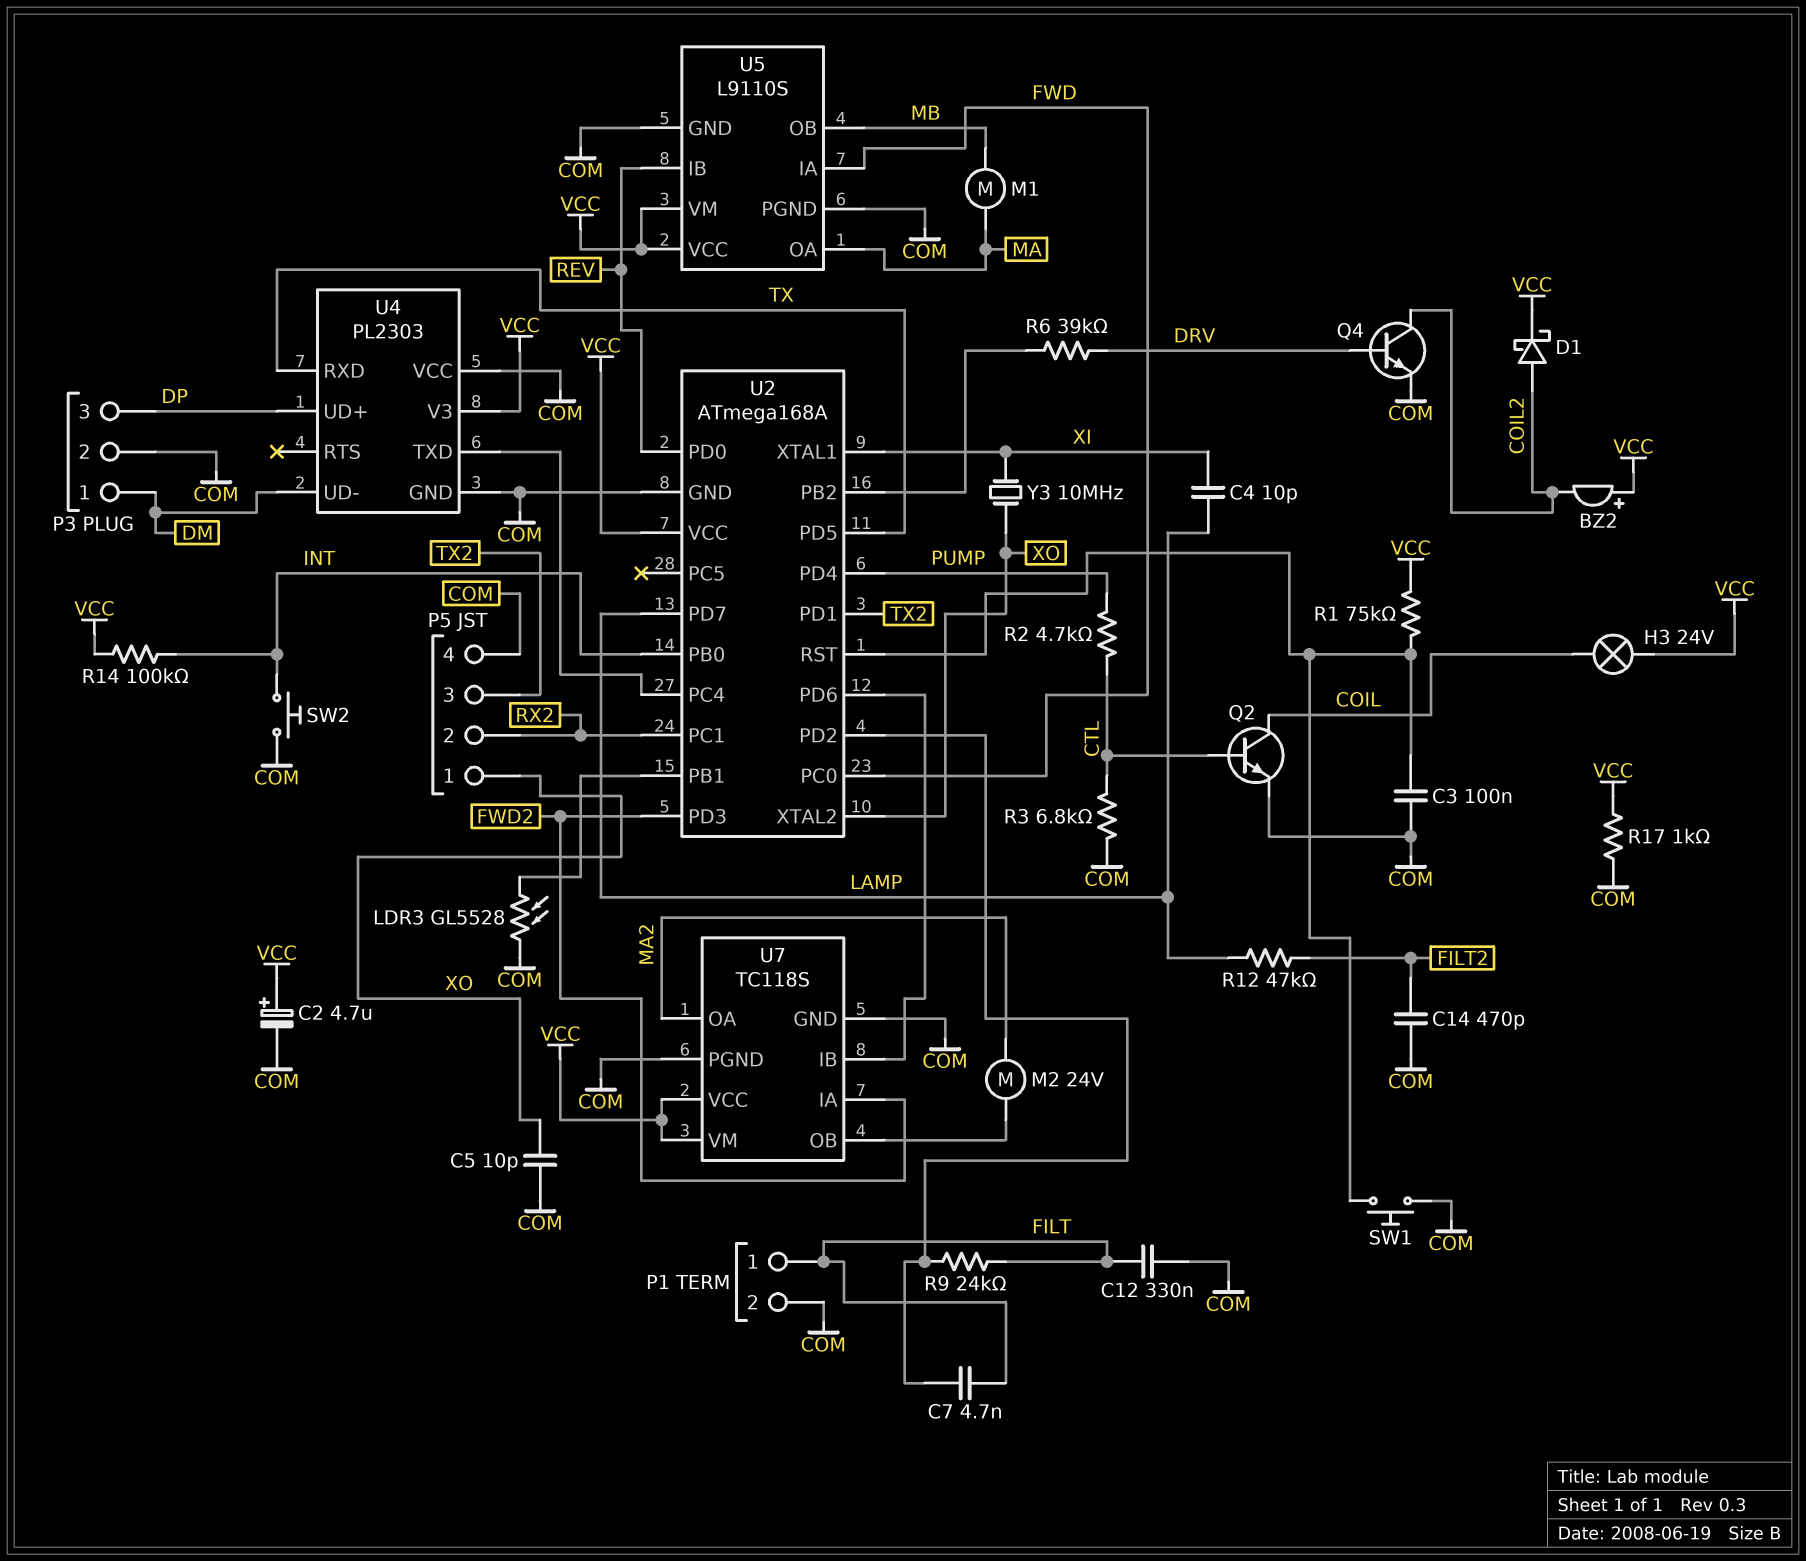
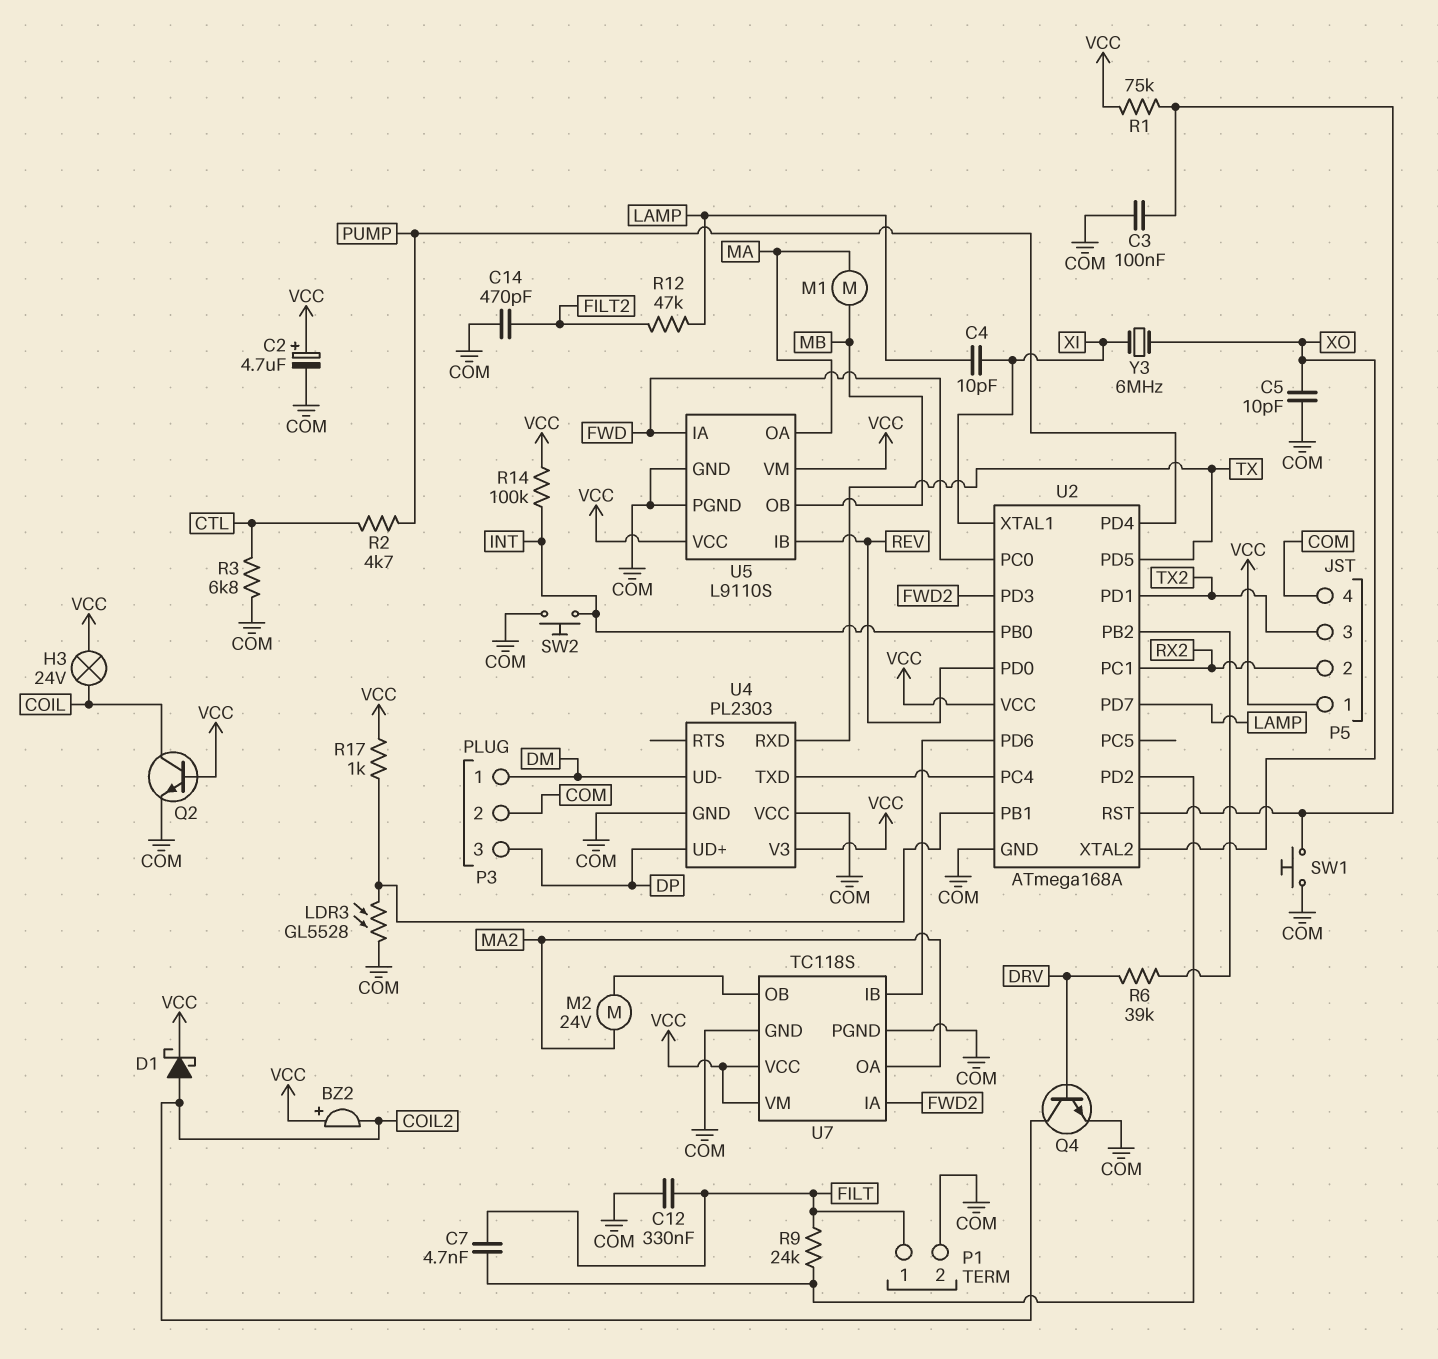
P5 pin 1: XO -> VCC
Q2: NPN (B CTL, C COIL, E COM) -> NPN (B VCC, C COIL, E COM)
R17: 1k (COM, VCC) -> 1k (U2/PB1, VCC)
Y3: 10MHz (XI, XO) -> 6MHz (XI, XO)

